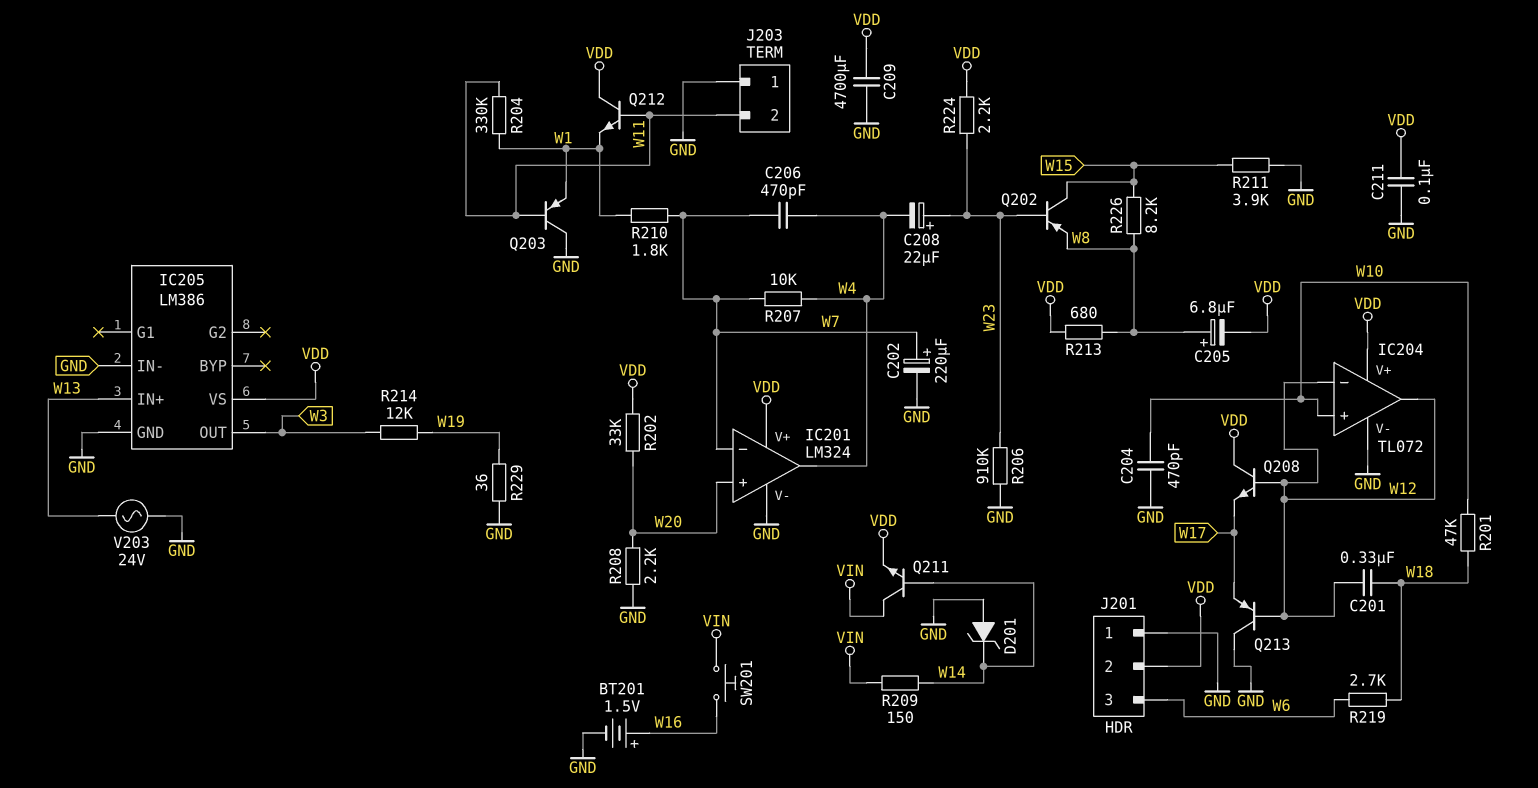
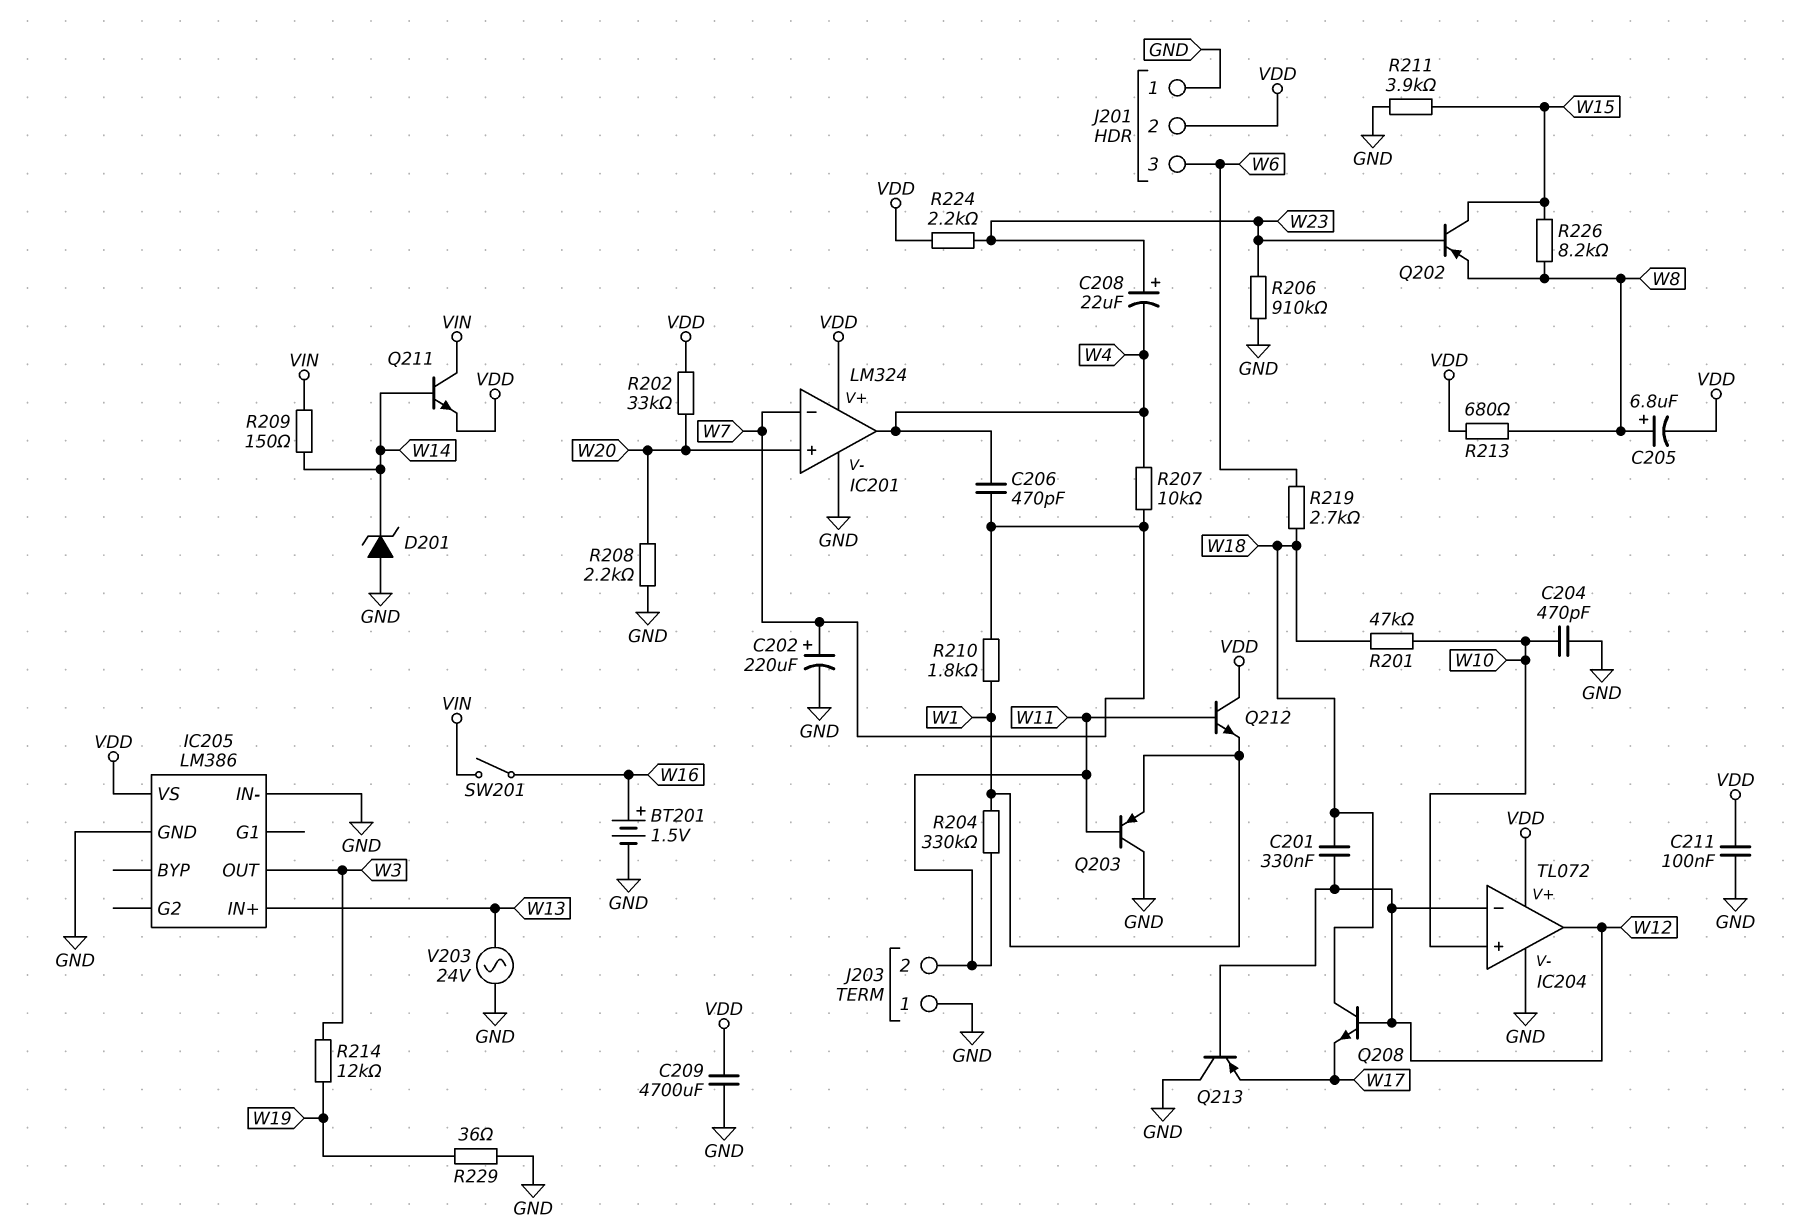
Q208: NPN (B W12, C VDD, E W17) -> NPN (B W12, C W18, E W17)
SW201: button (VIN, W16) -> switch (VIN, W16)

